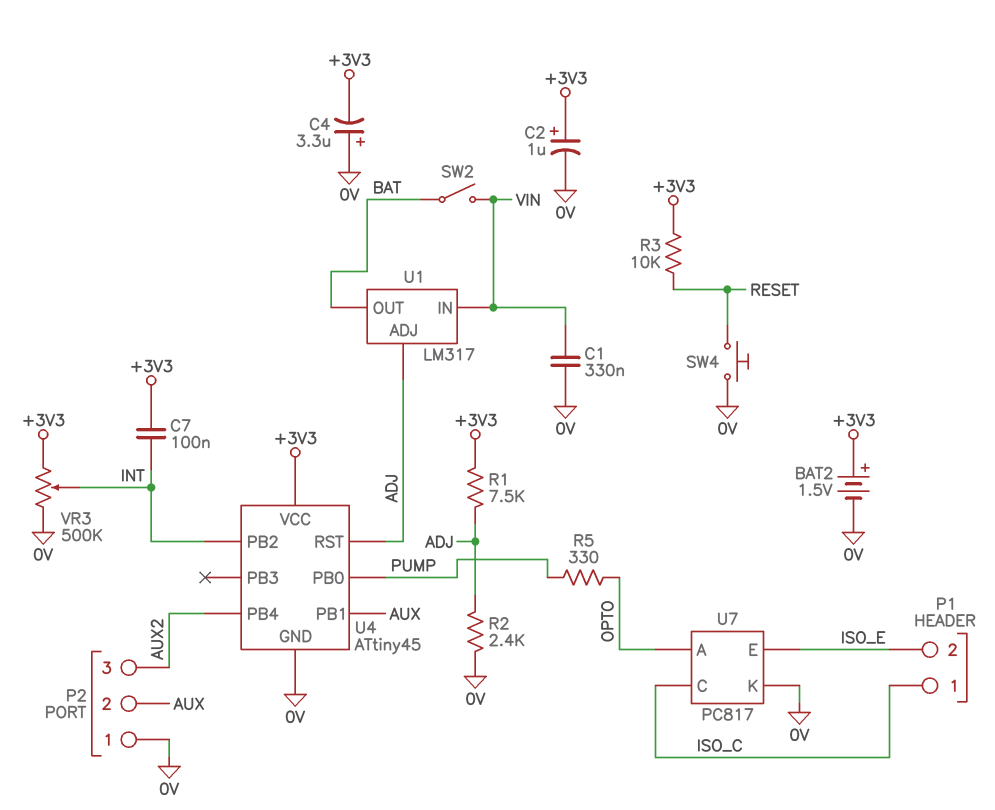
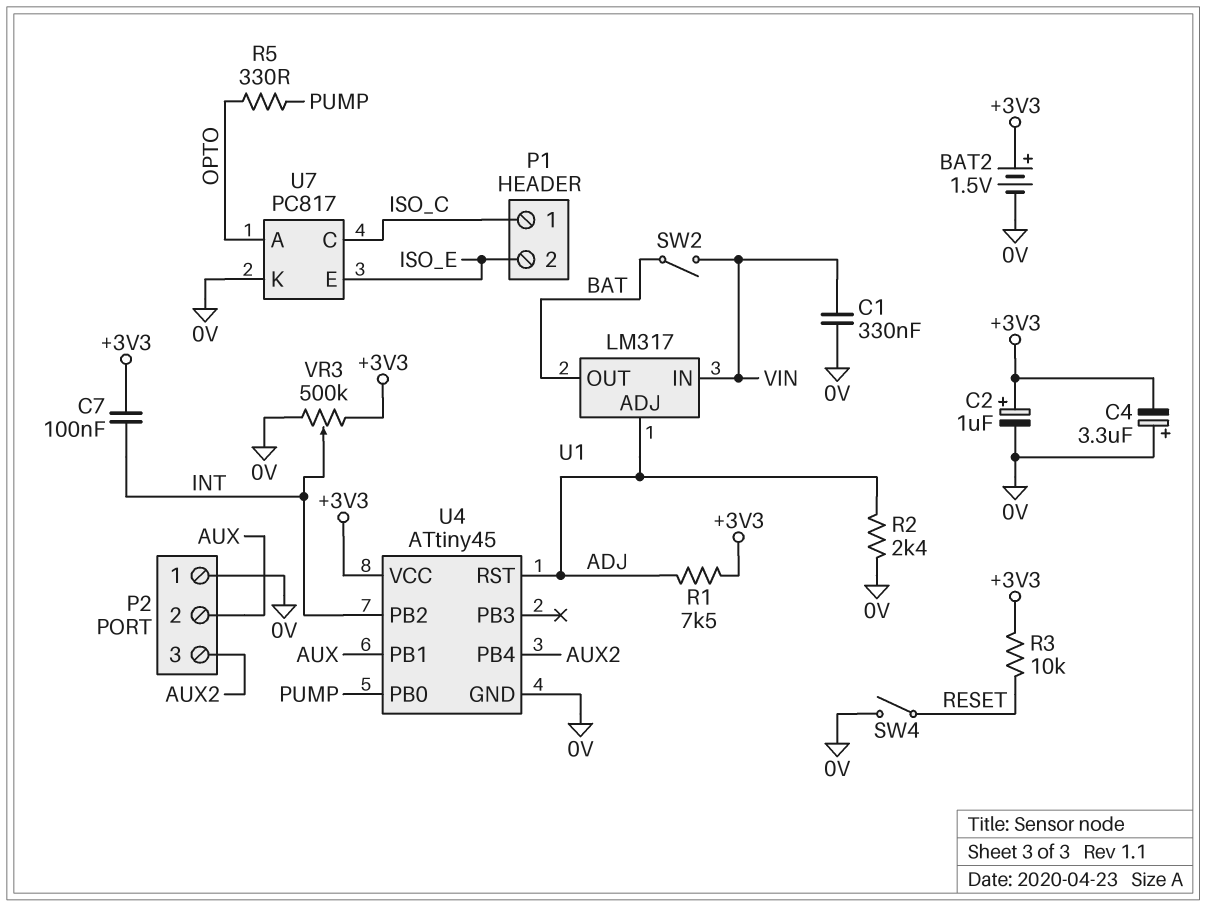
SW4: button (0V, RESET) -> switch (0V, RESET)

